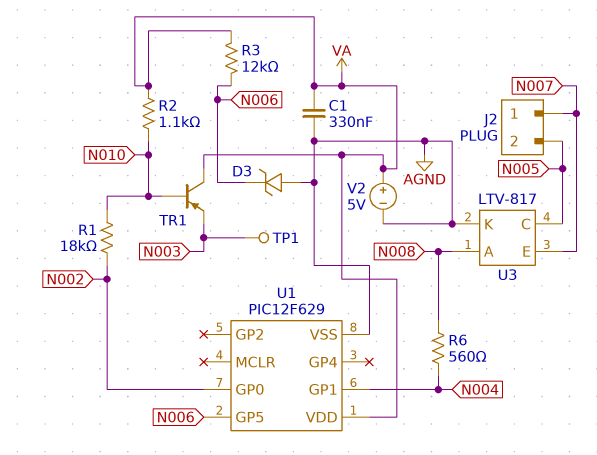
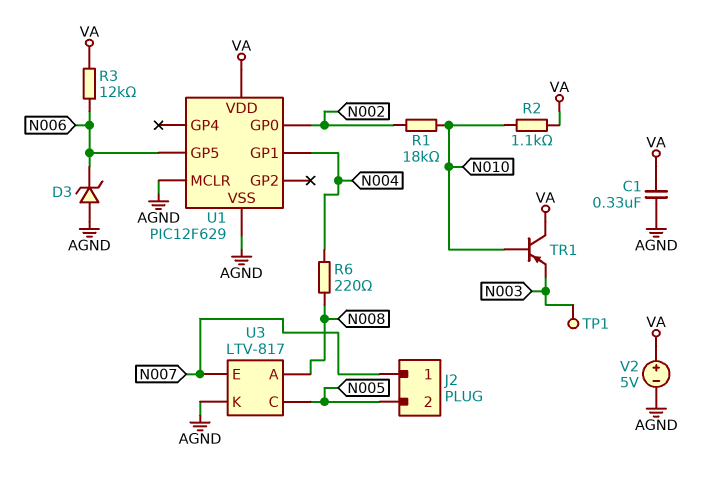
R6: 560 (N004, N008) -> 220 (N004, N008)
U1 pin MCLR: none -> AGND

